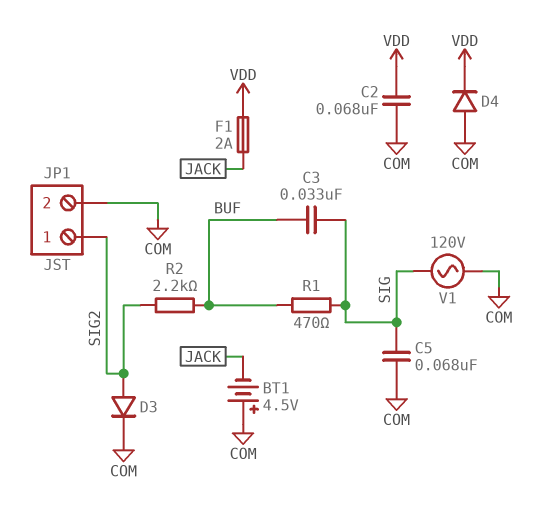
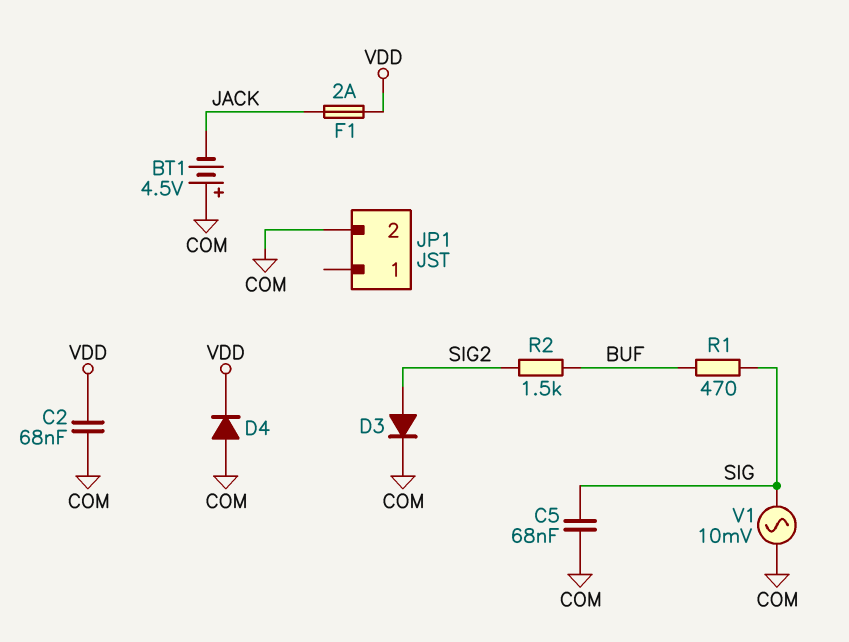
C3: 33nF (BUF, SIG) -> none
JP1 pin 1: SIG2 -> none
R2: 2.2k (BUF, SIG2) -> 1.5k (BUF, SIG2)
V1: AC 120V (COM, SIG) -> AC 10mV (COM, SIG)

